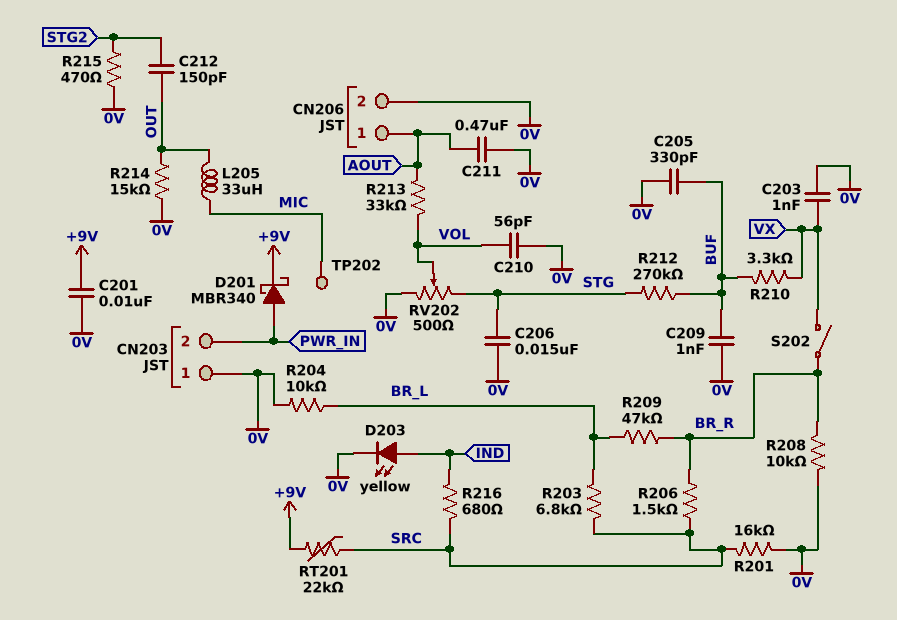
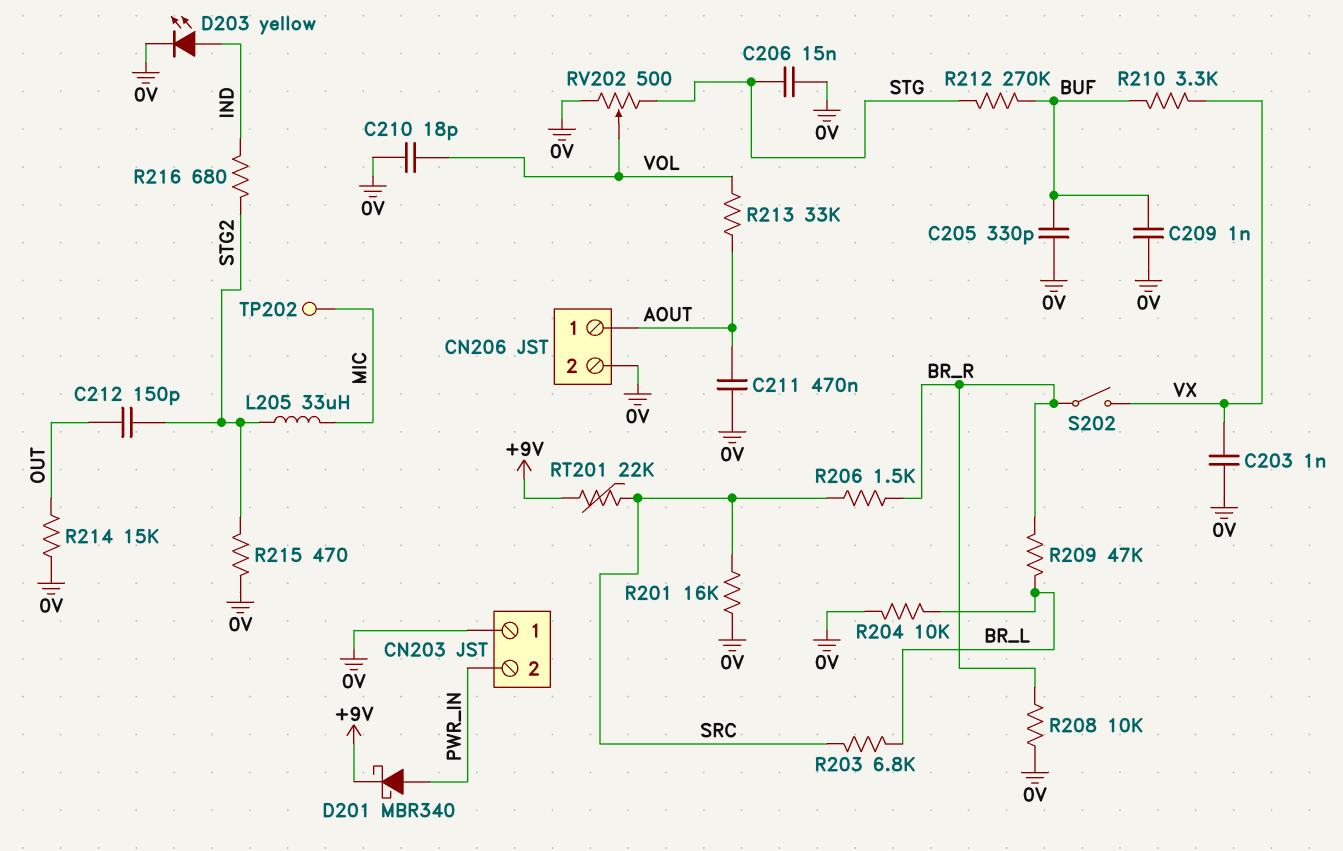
C201: 10nF (+9V, 0V) -> none
C210: 56pF (0V, VOL) -> 18pF (0V, VOL)
L205: 33uH (MIC, OUT) -> 33uH (MIC, STG2)
R216: 680 (IND, SRC) -> 680 (IND, STG2)

